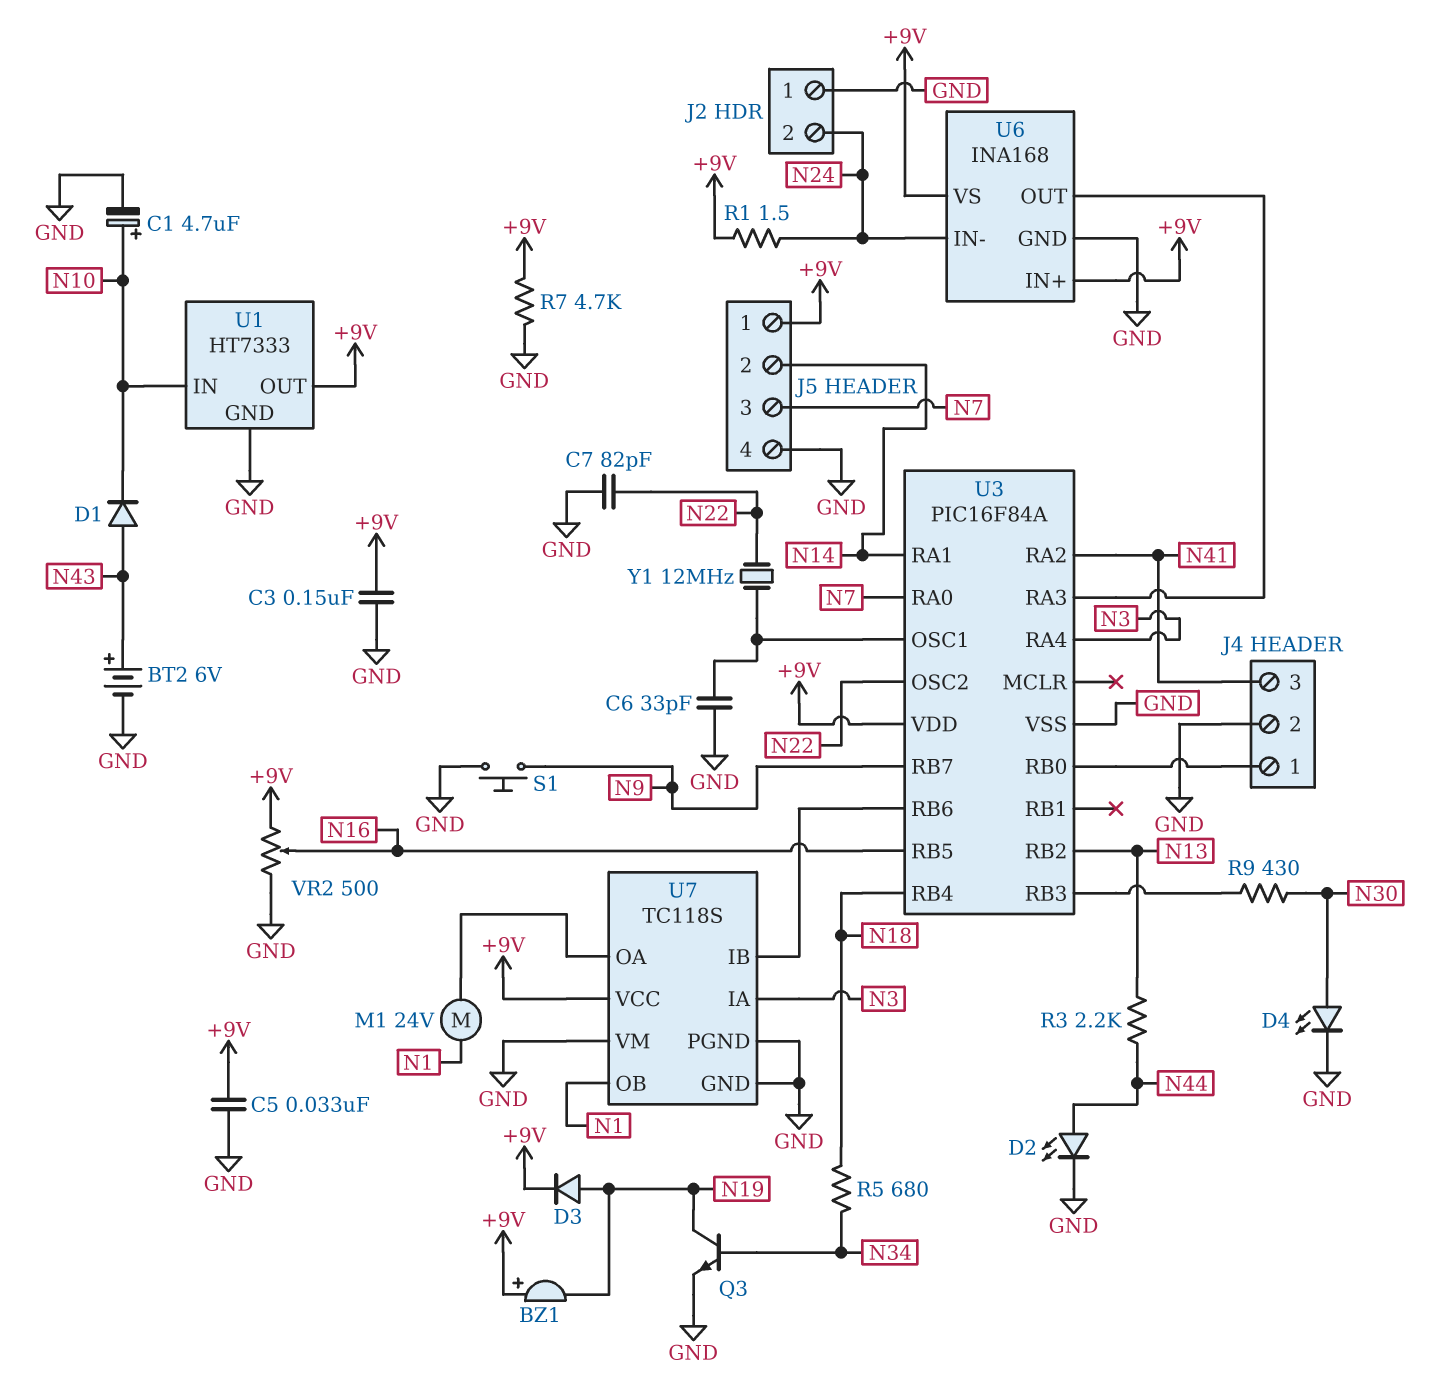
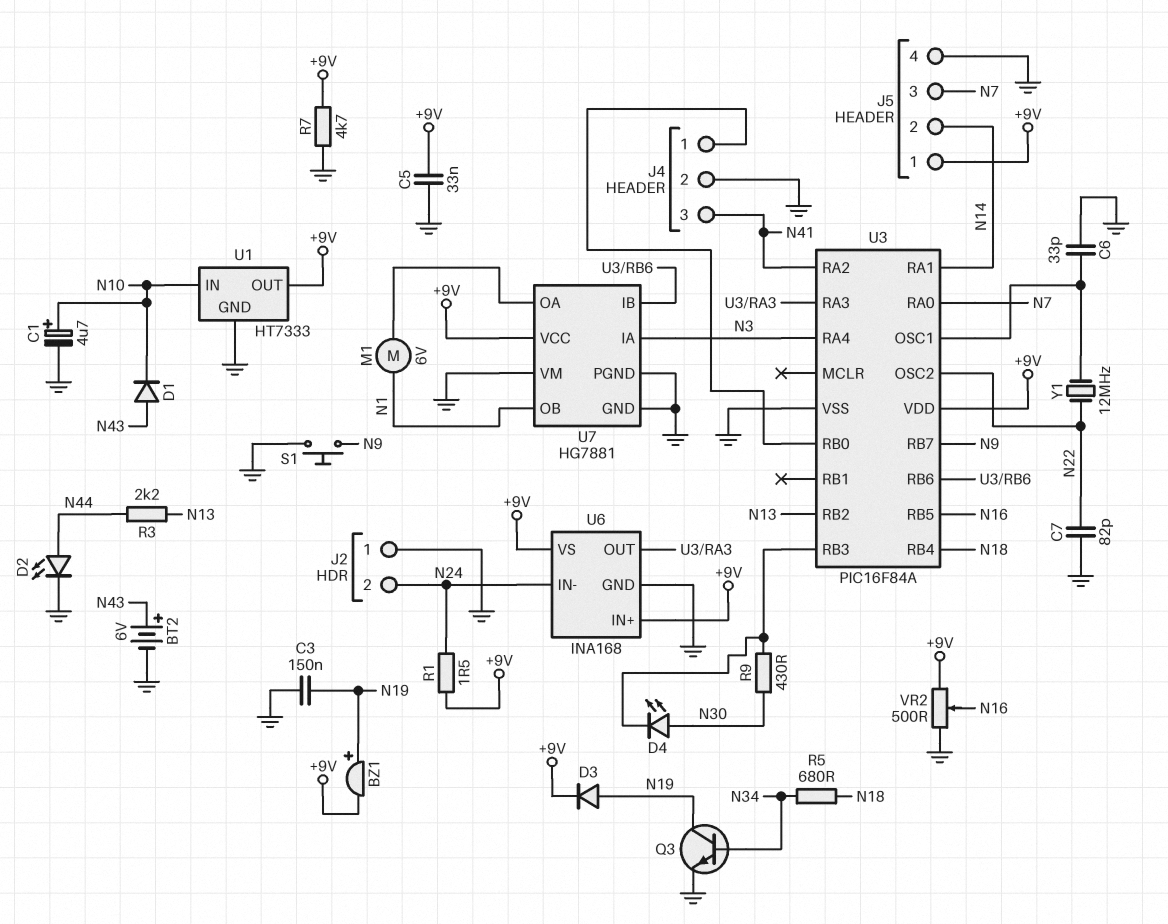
BZ1: buzzer (plus +9V, minus N19) -> buzzer (plus N19, minus +9V)
C3: 150nF (+9V, GND) -> 150nF (GND, N19)
D4: LED (A N30, K GND) -> LED (A N30, K U3/RB3)
M1: motor 24V (N1, U7/OA) -> motor 6V (N1, U7/OA)
U7: TC118S -> HG7881

